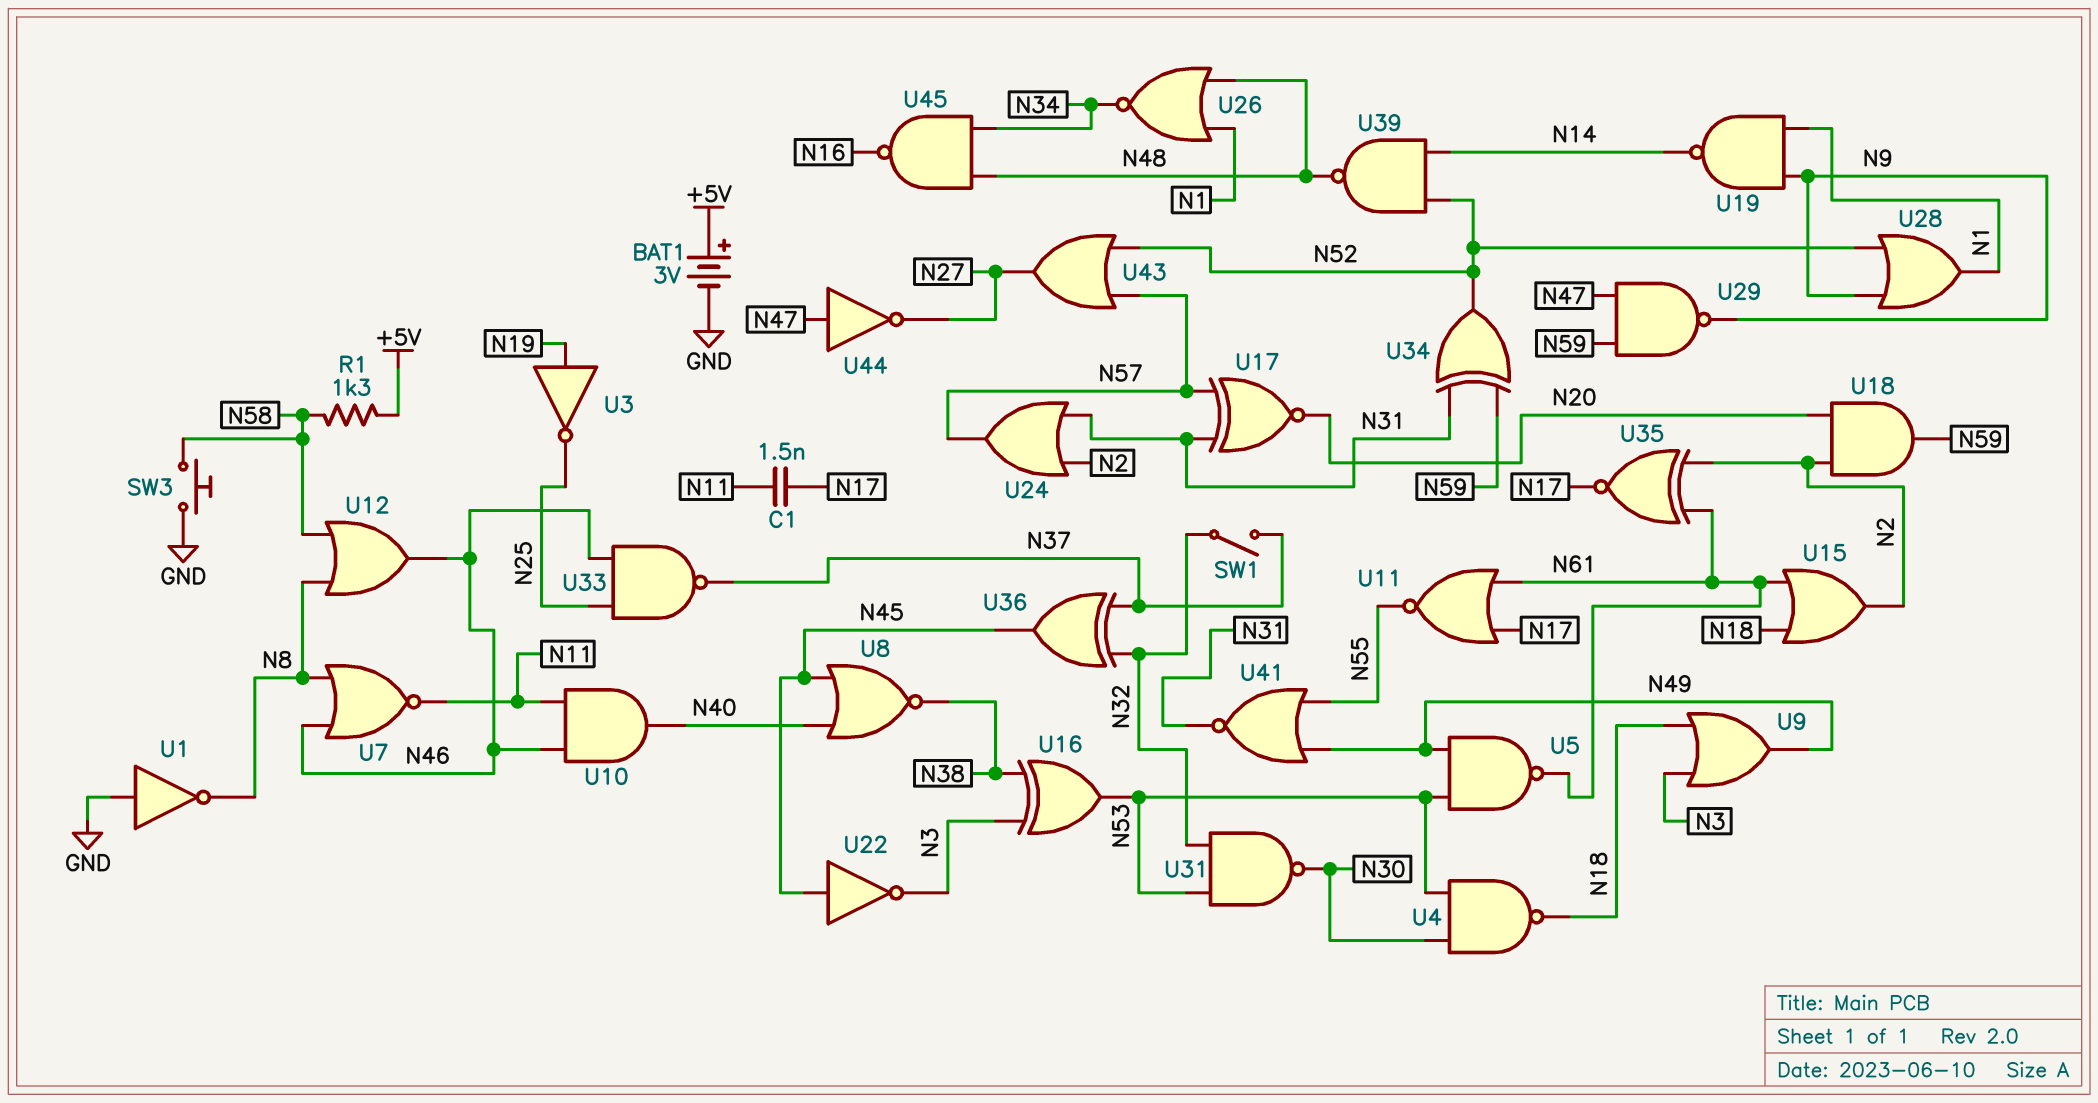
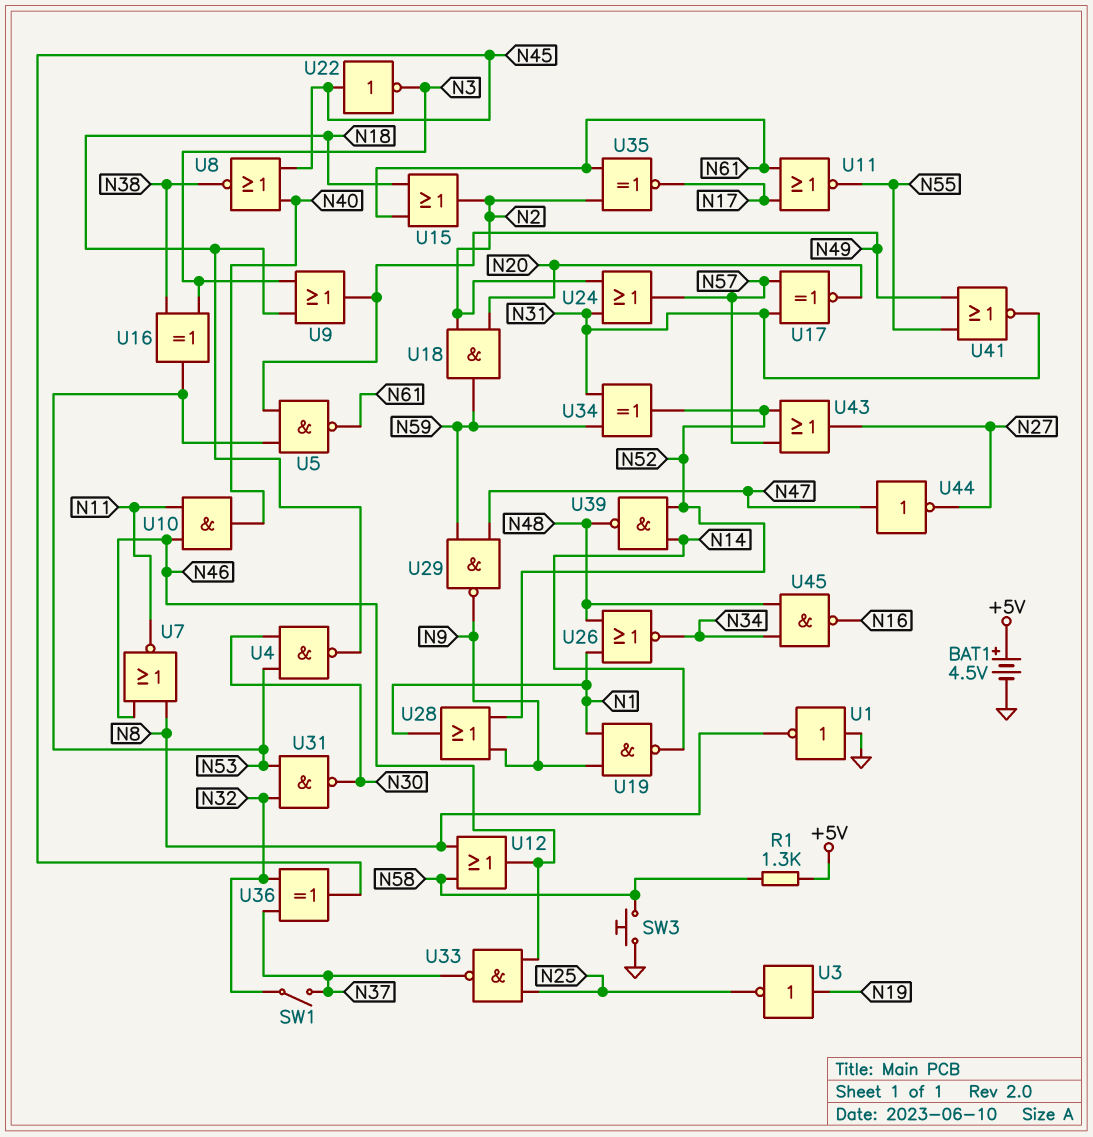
BAT1: 3V (plus +5V, minus GND) -> 4.5V (plus +5V, minus GND)
C1: 1.5nF (N11, N17) -> none

